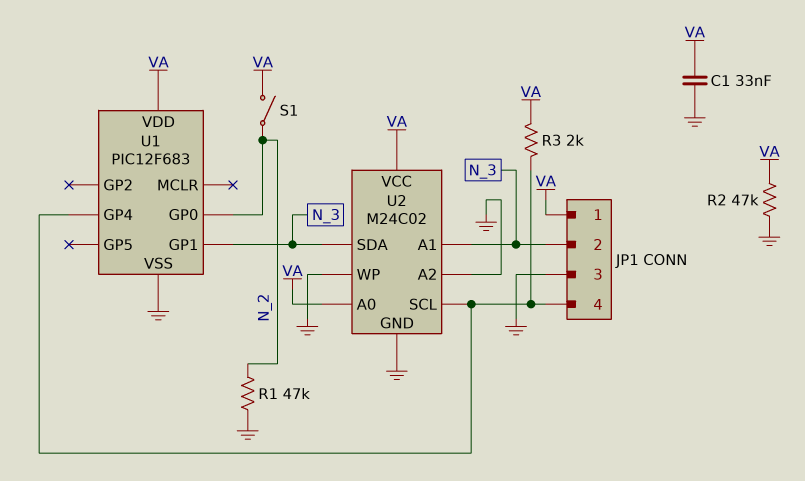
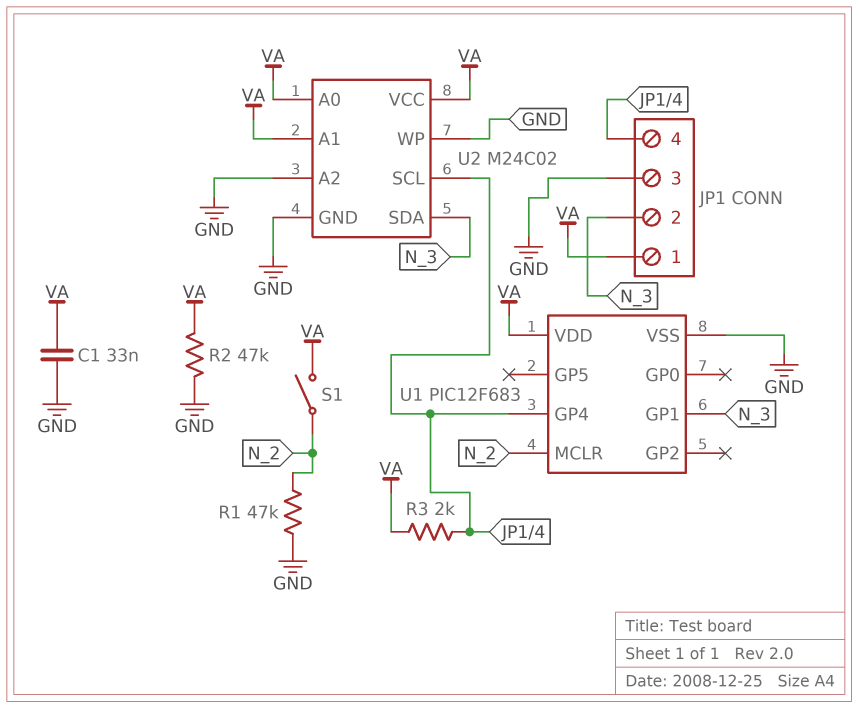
U1 pin GP0: N_2 -> none
U1 pin MCLR: none -> N_2
U2 pin A1: N_3 -> VA

